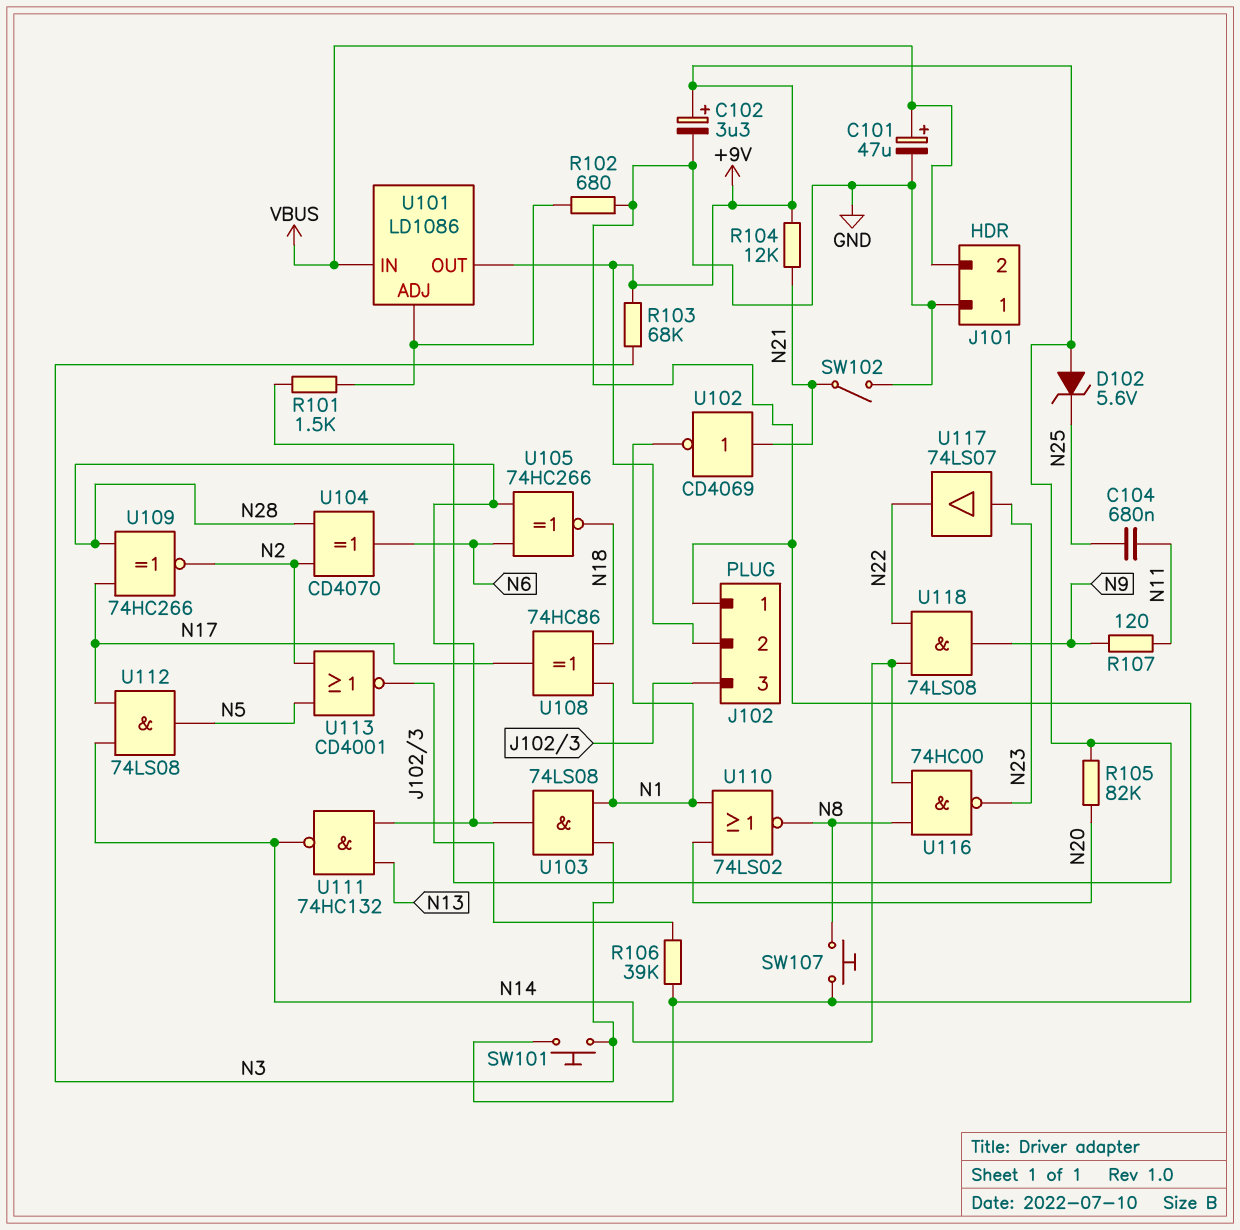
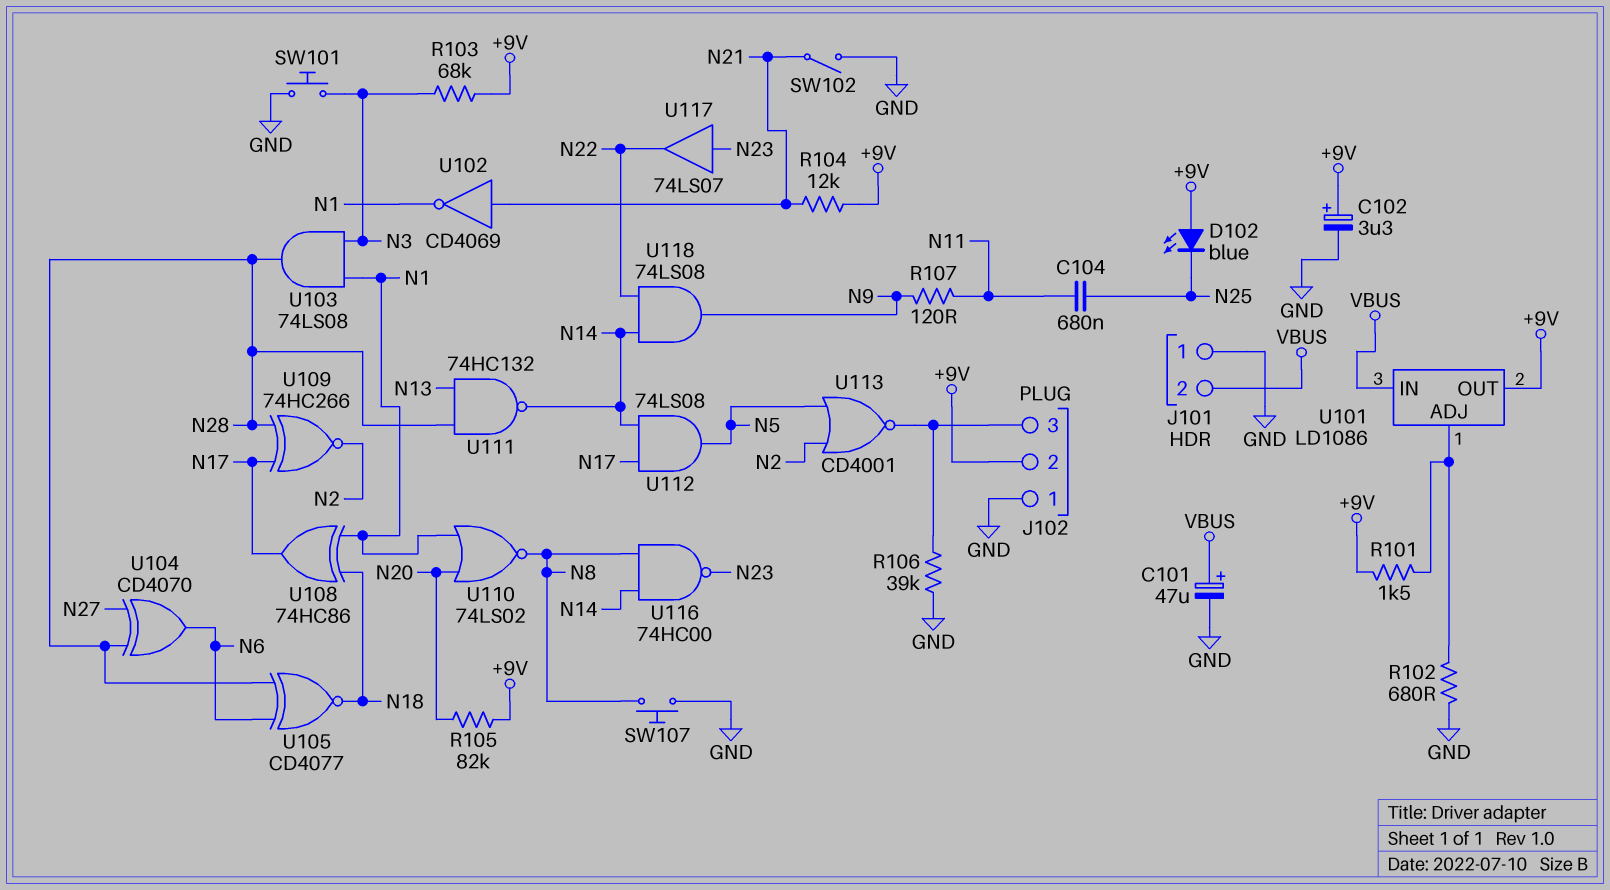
D102: zener 5.6V (A +9V, K N25) -> LED blue (A +9V, K N25)
U104: XOR CD4070 (in N2, in N28, out N6) -> XOR CD4070 (in N27, in N28, out N6)
U105: XNOR 74HC266 (in N6, in N28, out N18) -> XNOR CD4077 (in N6, in N28, out N18)

